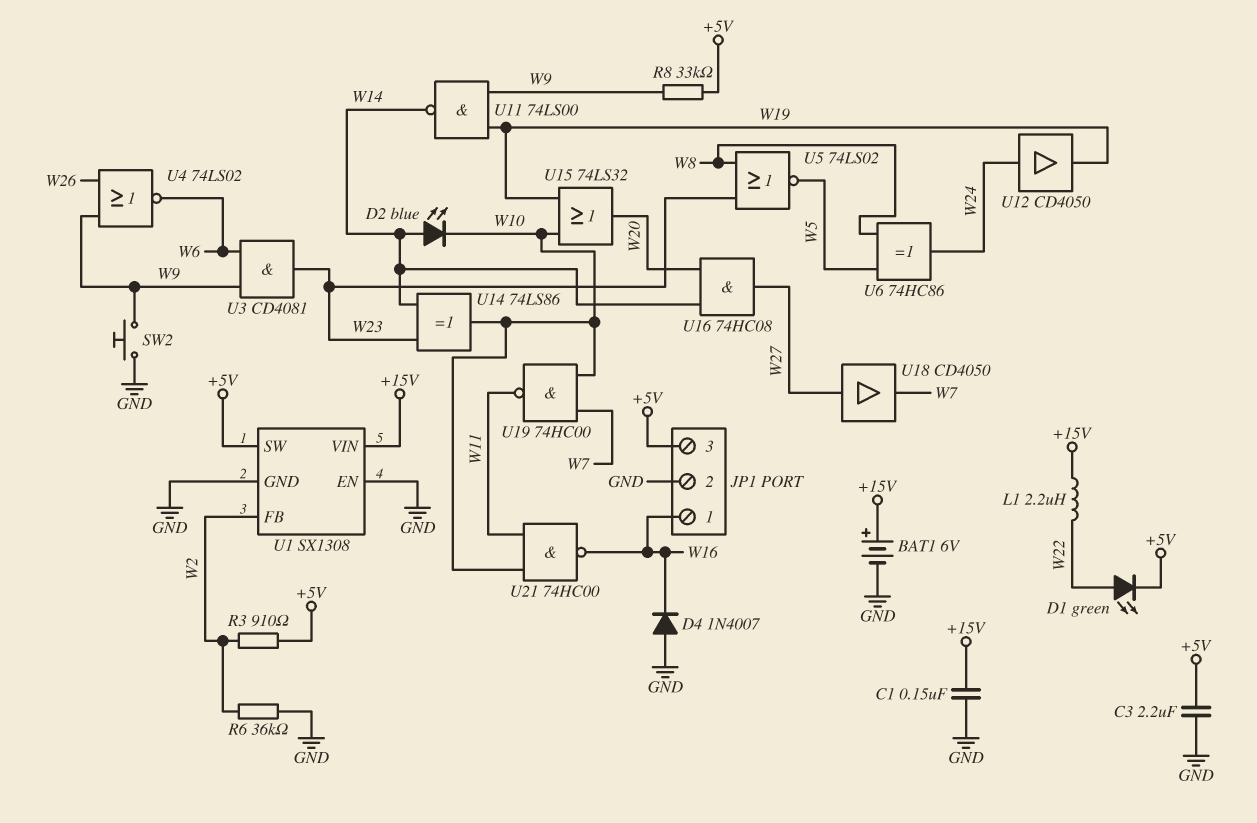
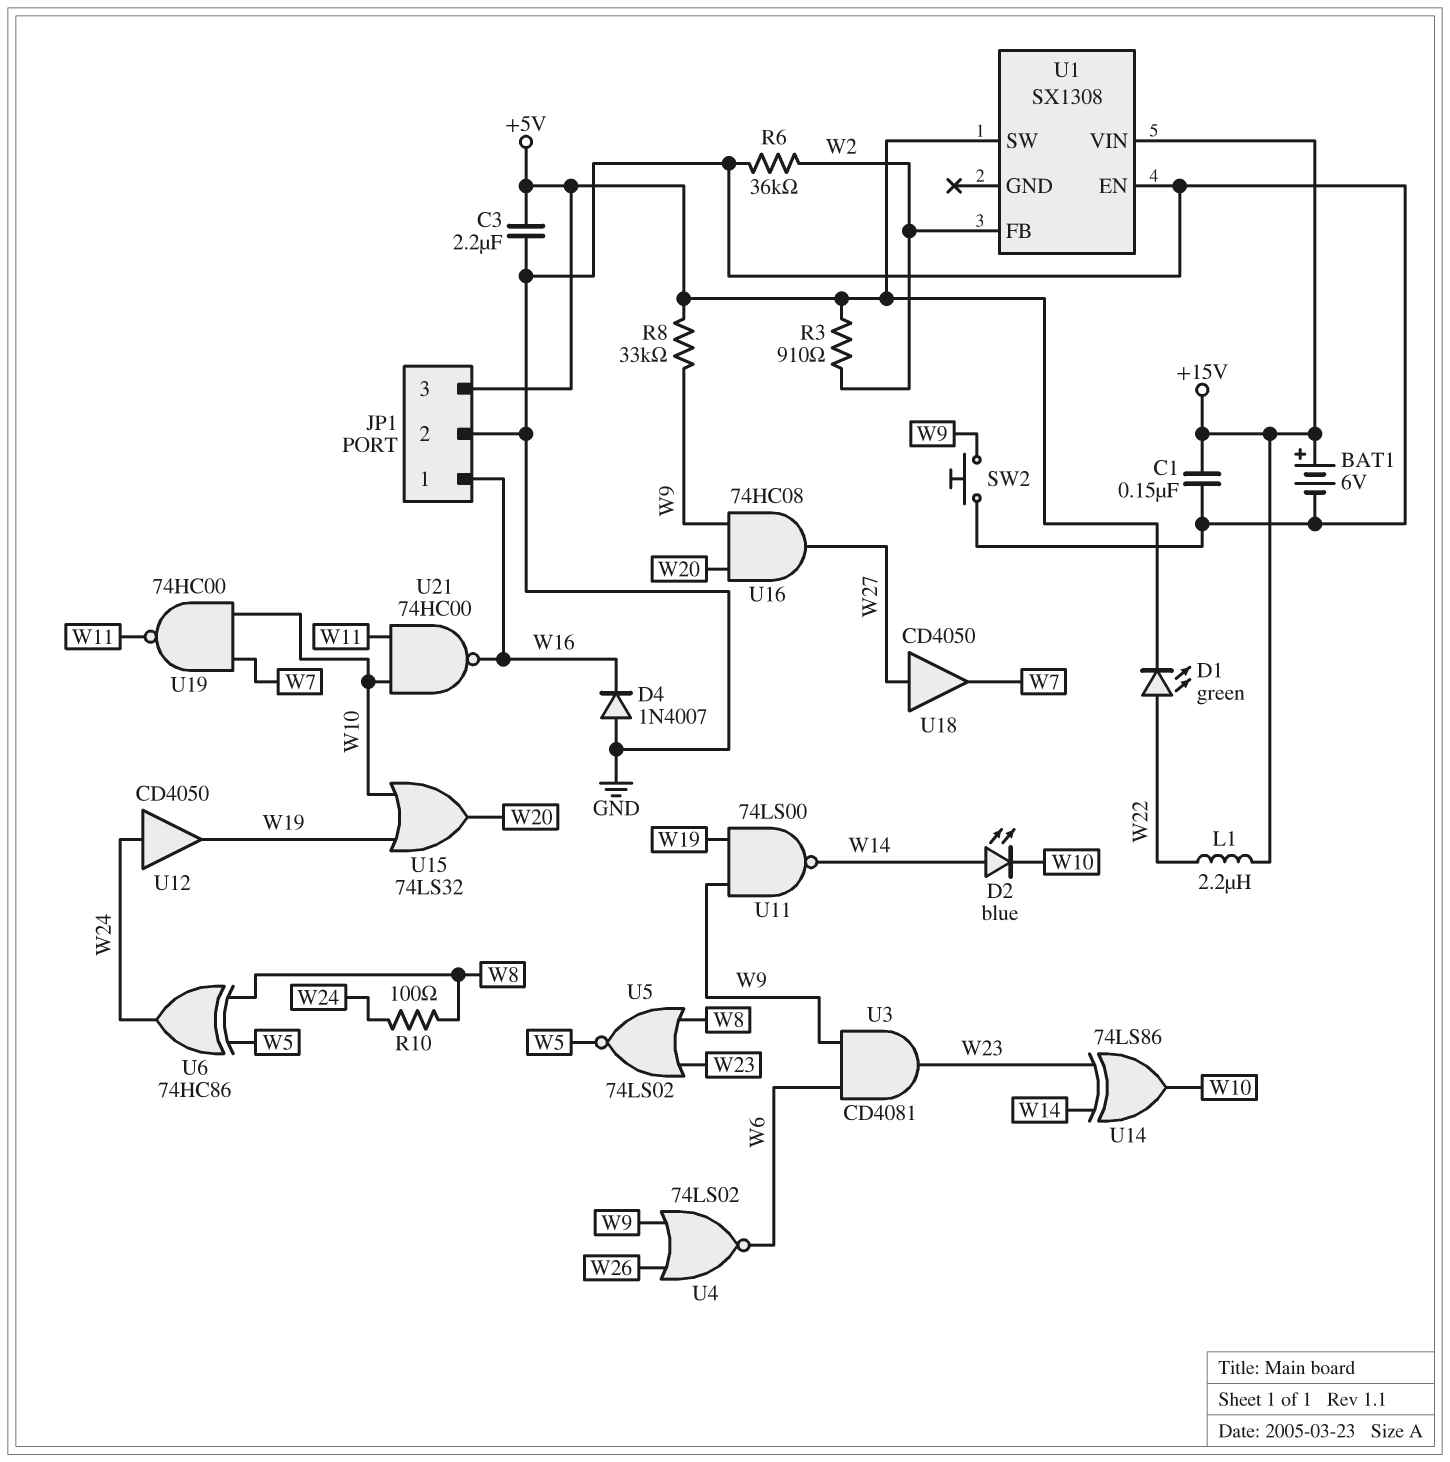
R10: none -> 100 (W8, W24)
U1 pin GND: GND -> none
U16: AND 74HC08 (in W14, in W20, out W27) -> AND 74HC08 (in W9, in W20, out W27)

